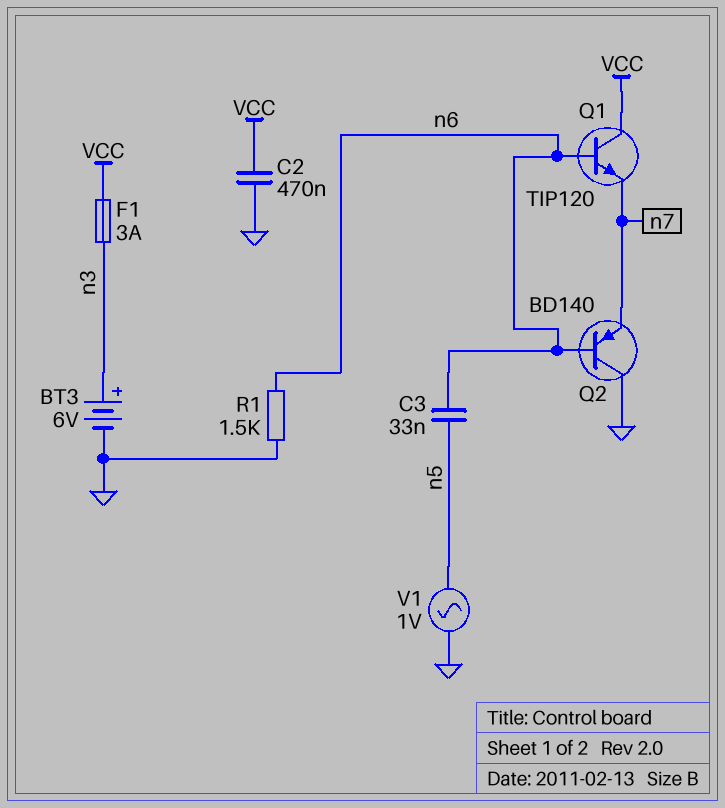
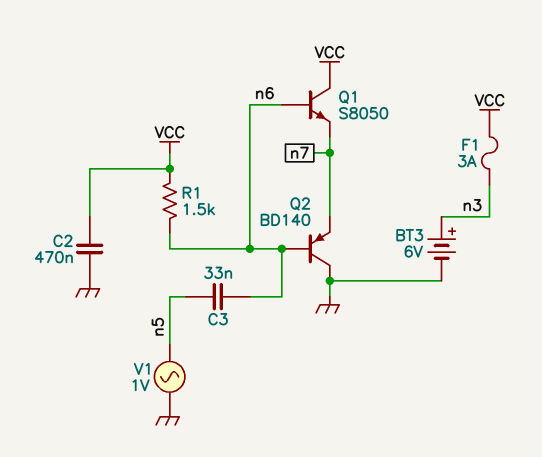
Q1: NPN TIP120 (B n6, C VCC, E n7) -> NPN S8050 (B n6, C VCC, E n7)
R1: 1.5k (GND, n6) -> 1.5k (VCC, n6)

